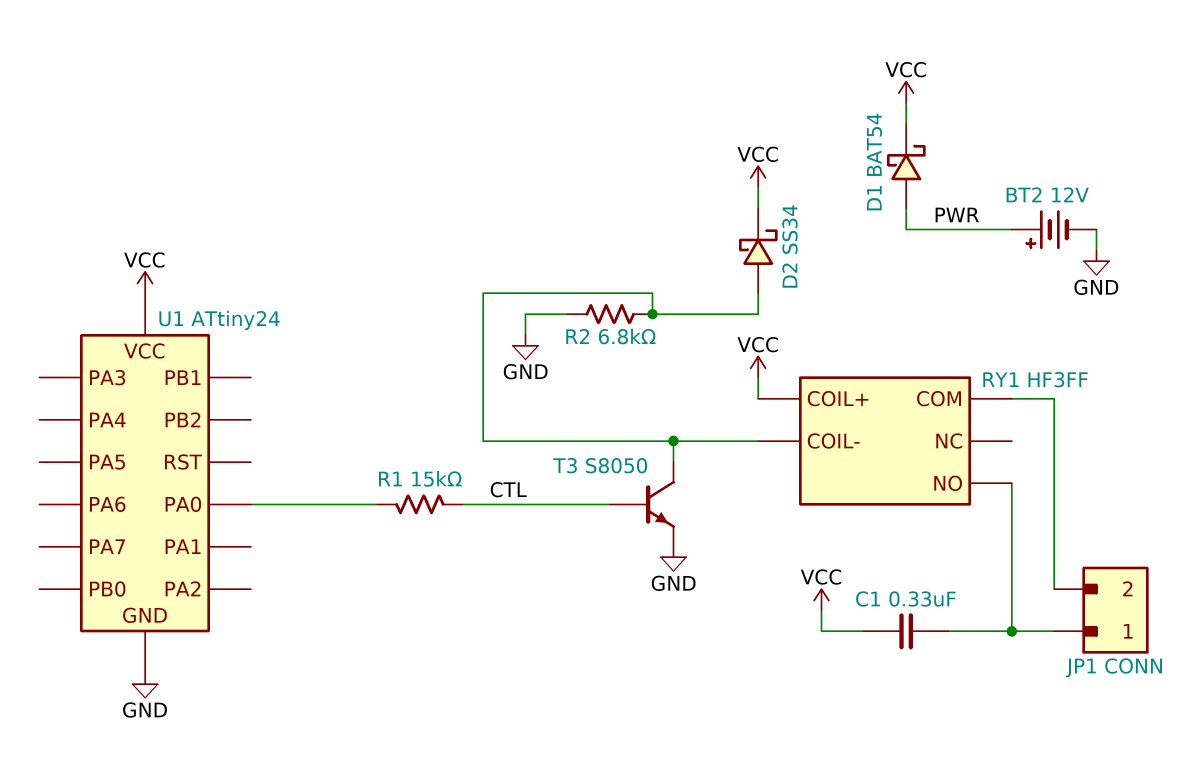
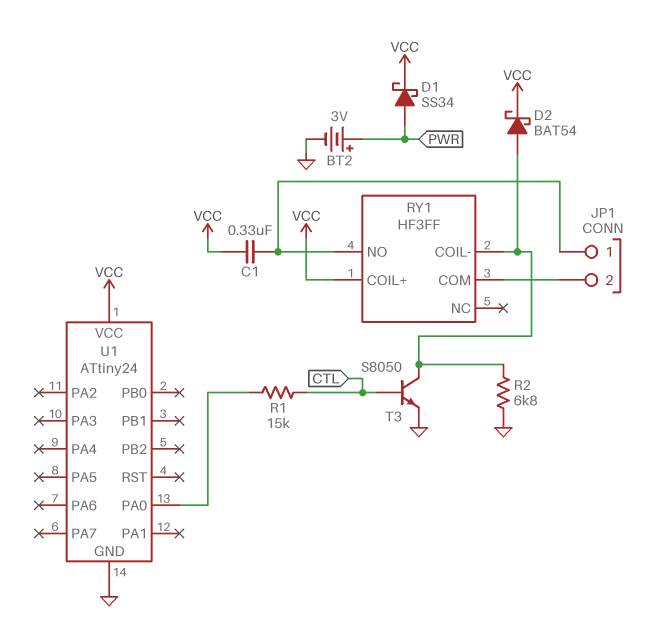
BT2: 12V (plus PWR, minus GND) -> 3V (plus PWR, minus GND)
D1: schottky BAT54 (A PWR, K VCC) -> schottky SS34 (A PWR, K VCC)
D2: schottky SS34 (A RY1/COIL-, K VCC) -> schottky BAT54 (A RY1/COIL-, K VCC)

